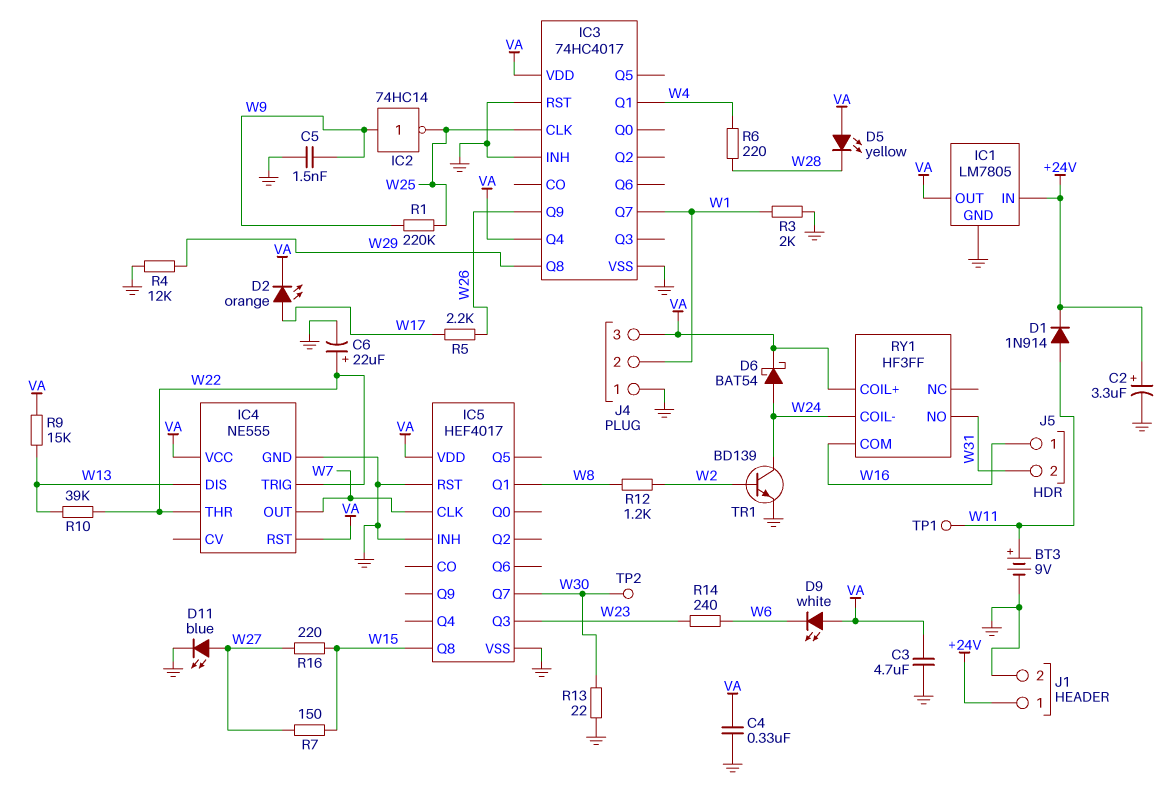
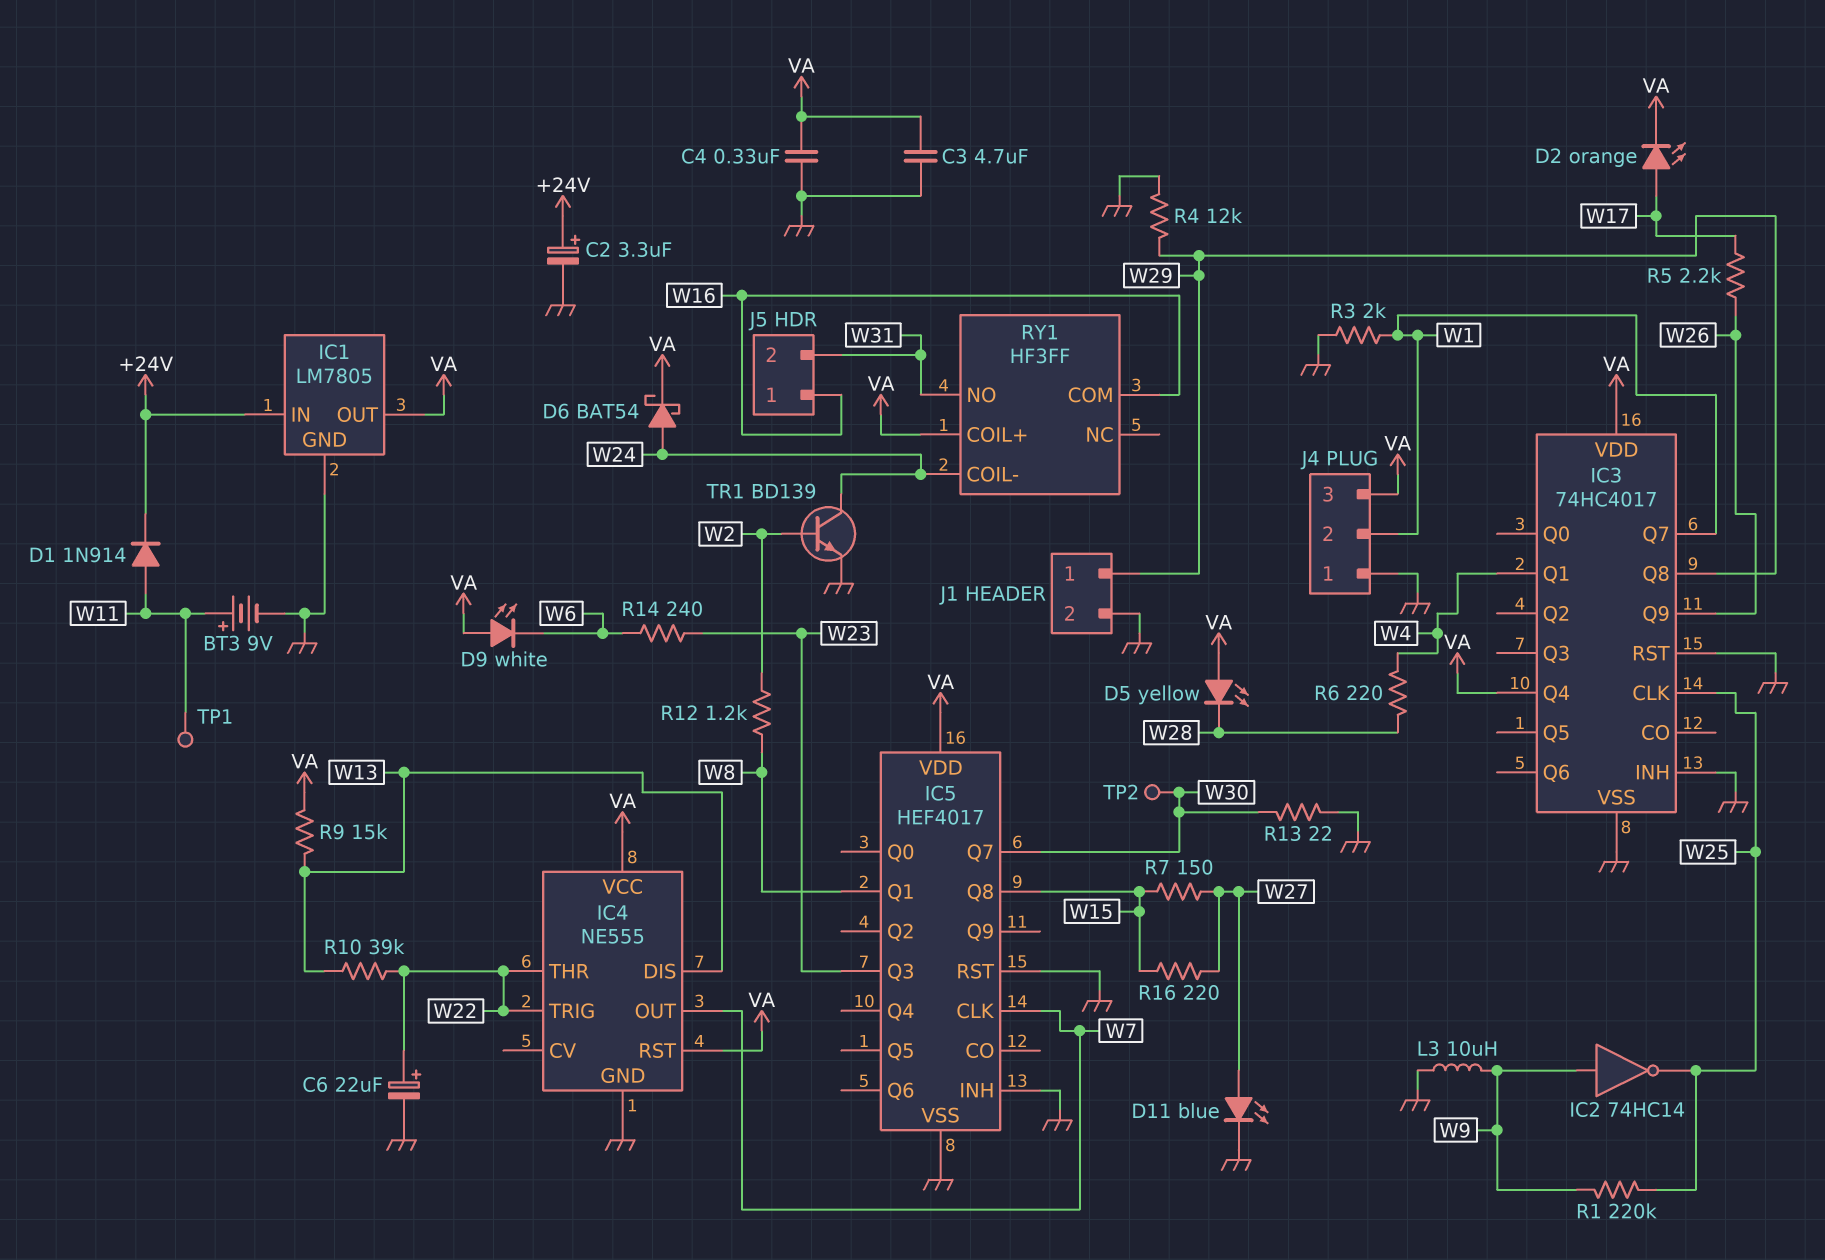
C5: 1.5nF (GND, W9) -> none
J1 pin 1: +24V -> W29
L3: none -> 10uH (GND, W9)

